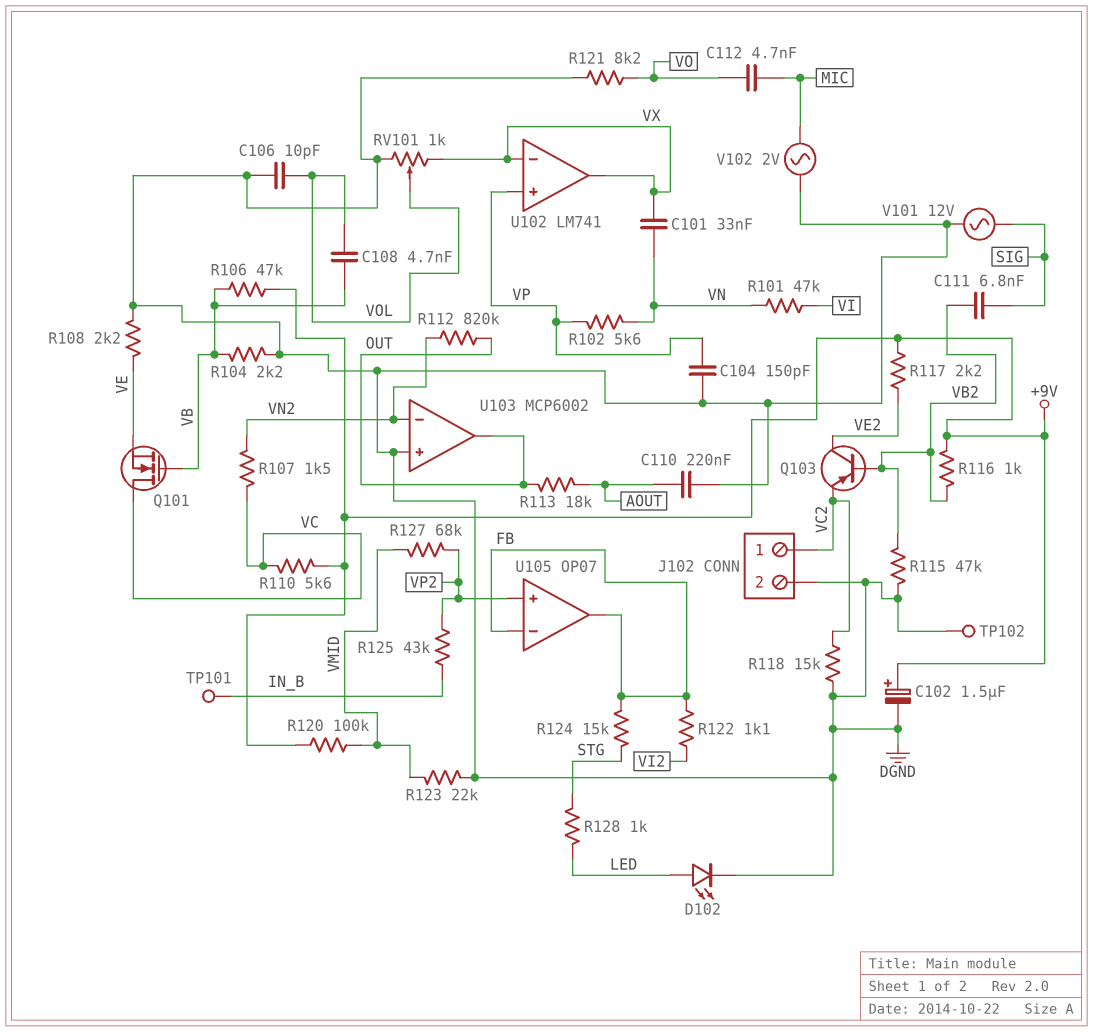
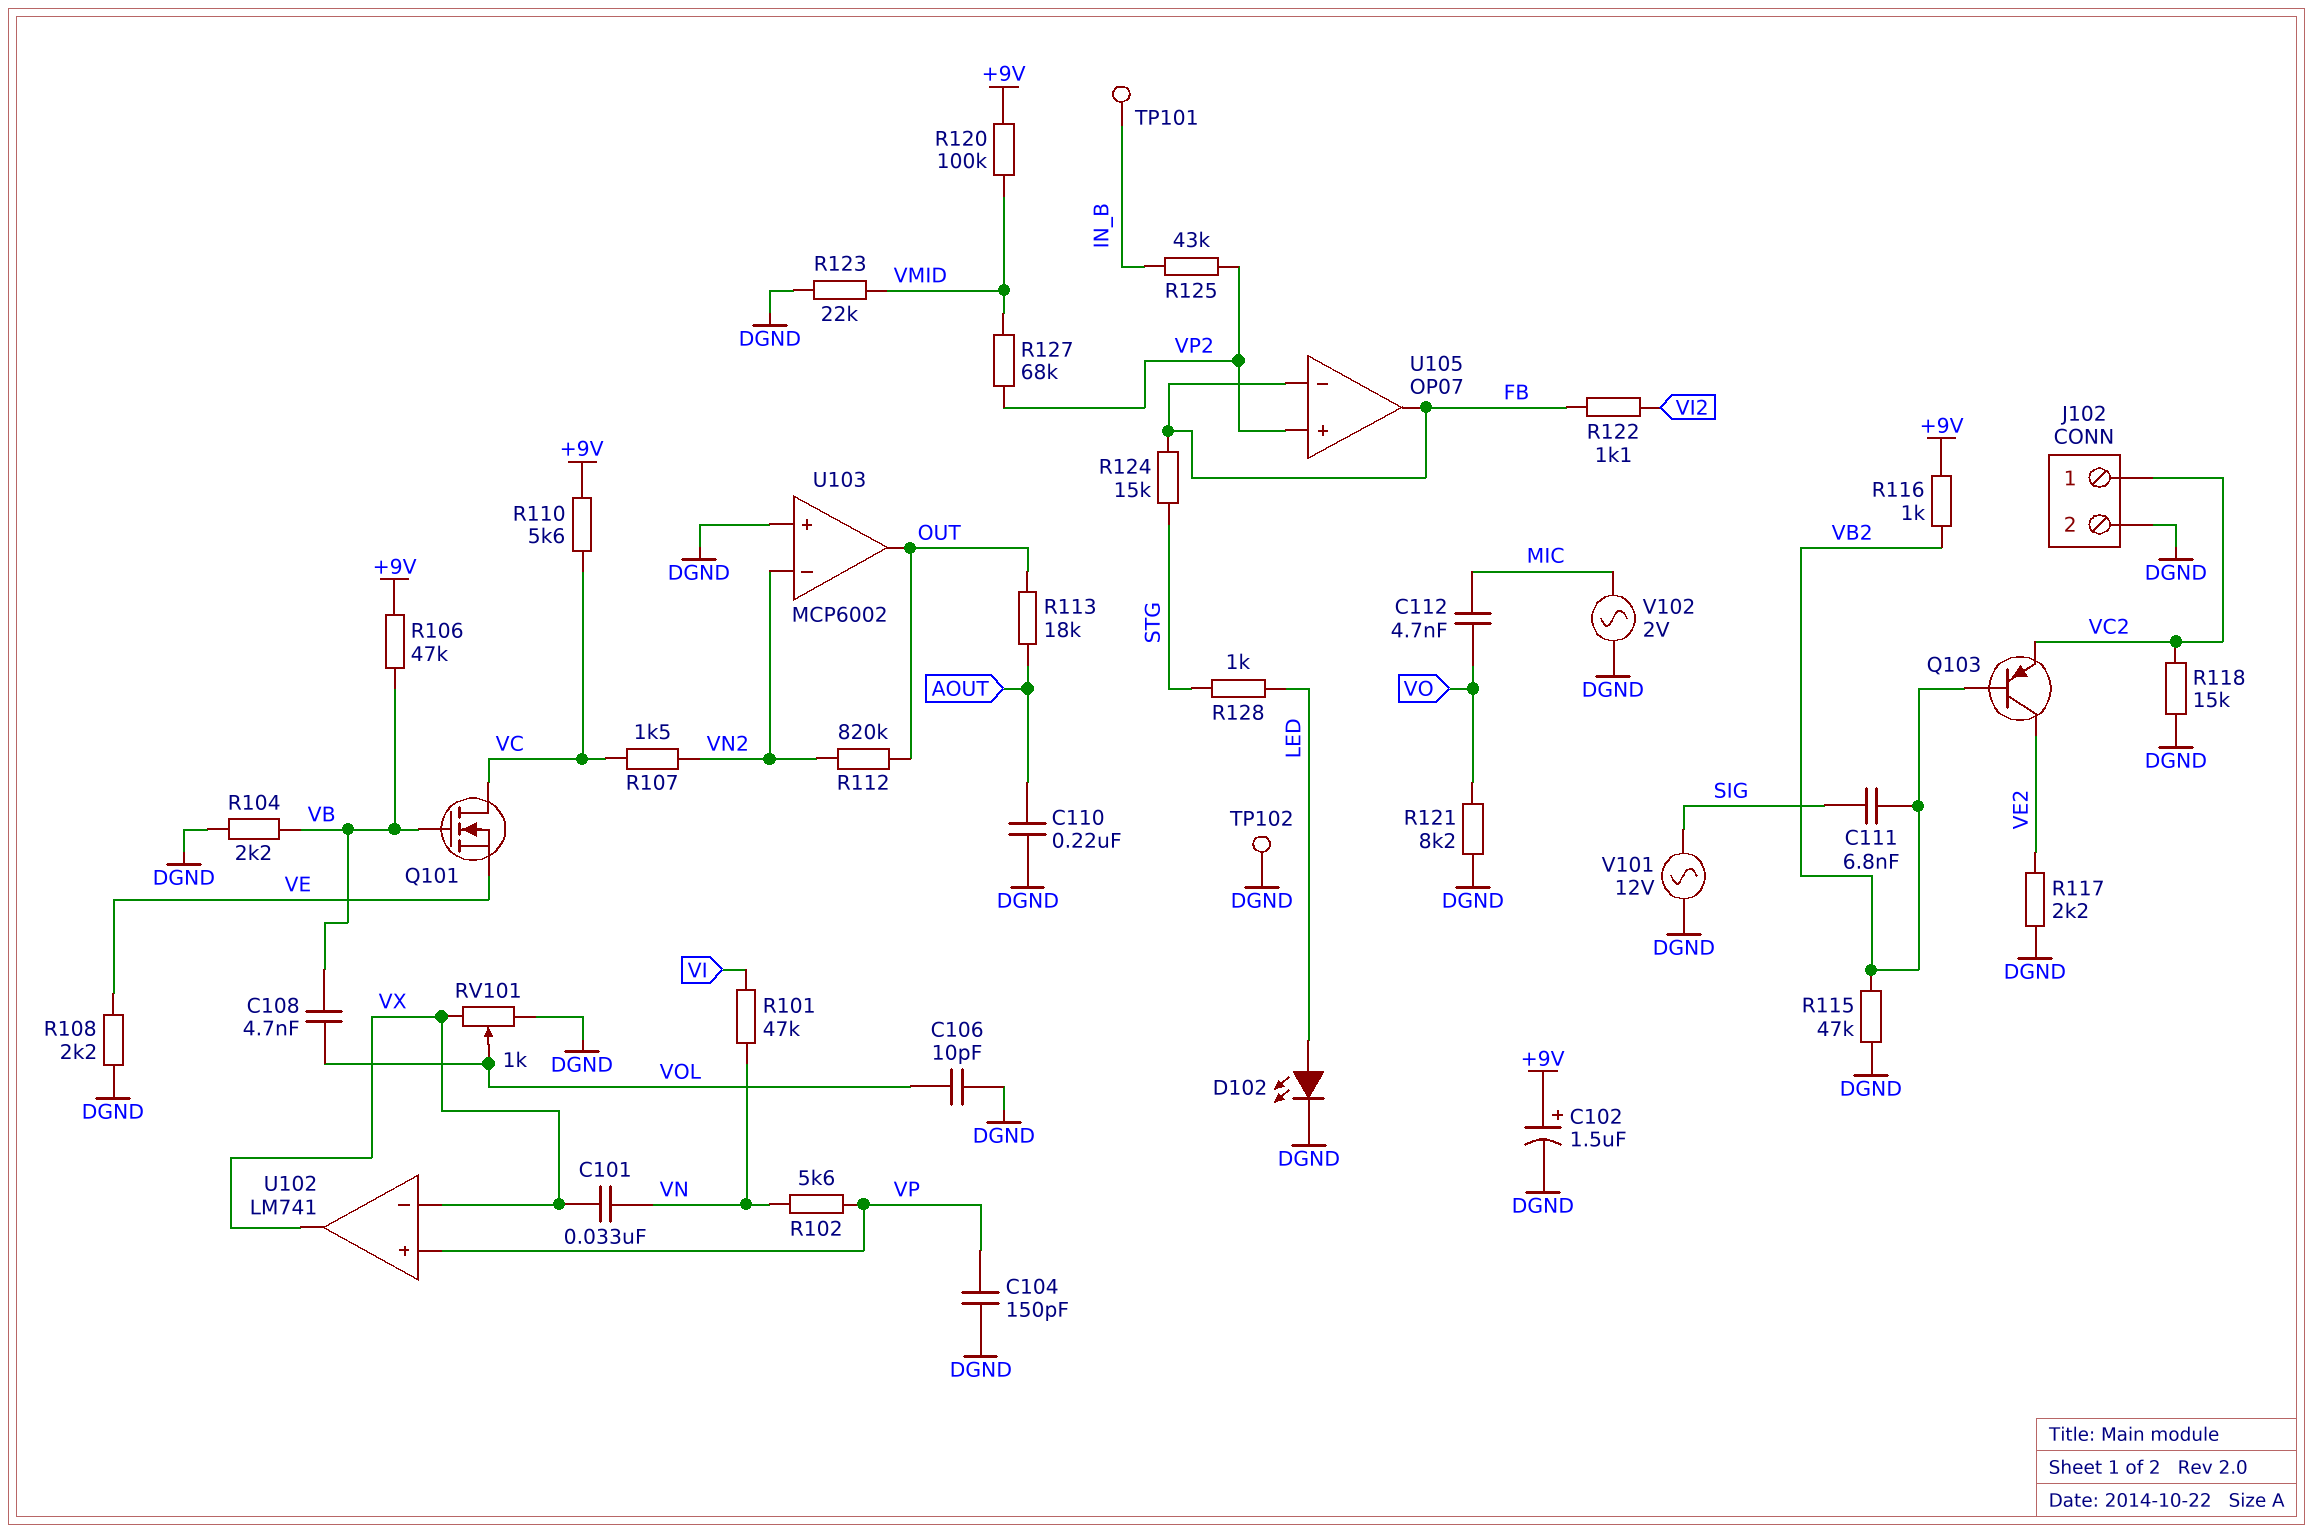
R117: 2.2k (+9V, VE2) -> 2.2k (DGND, VE2)

